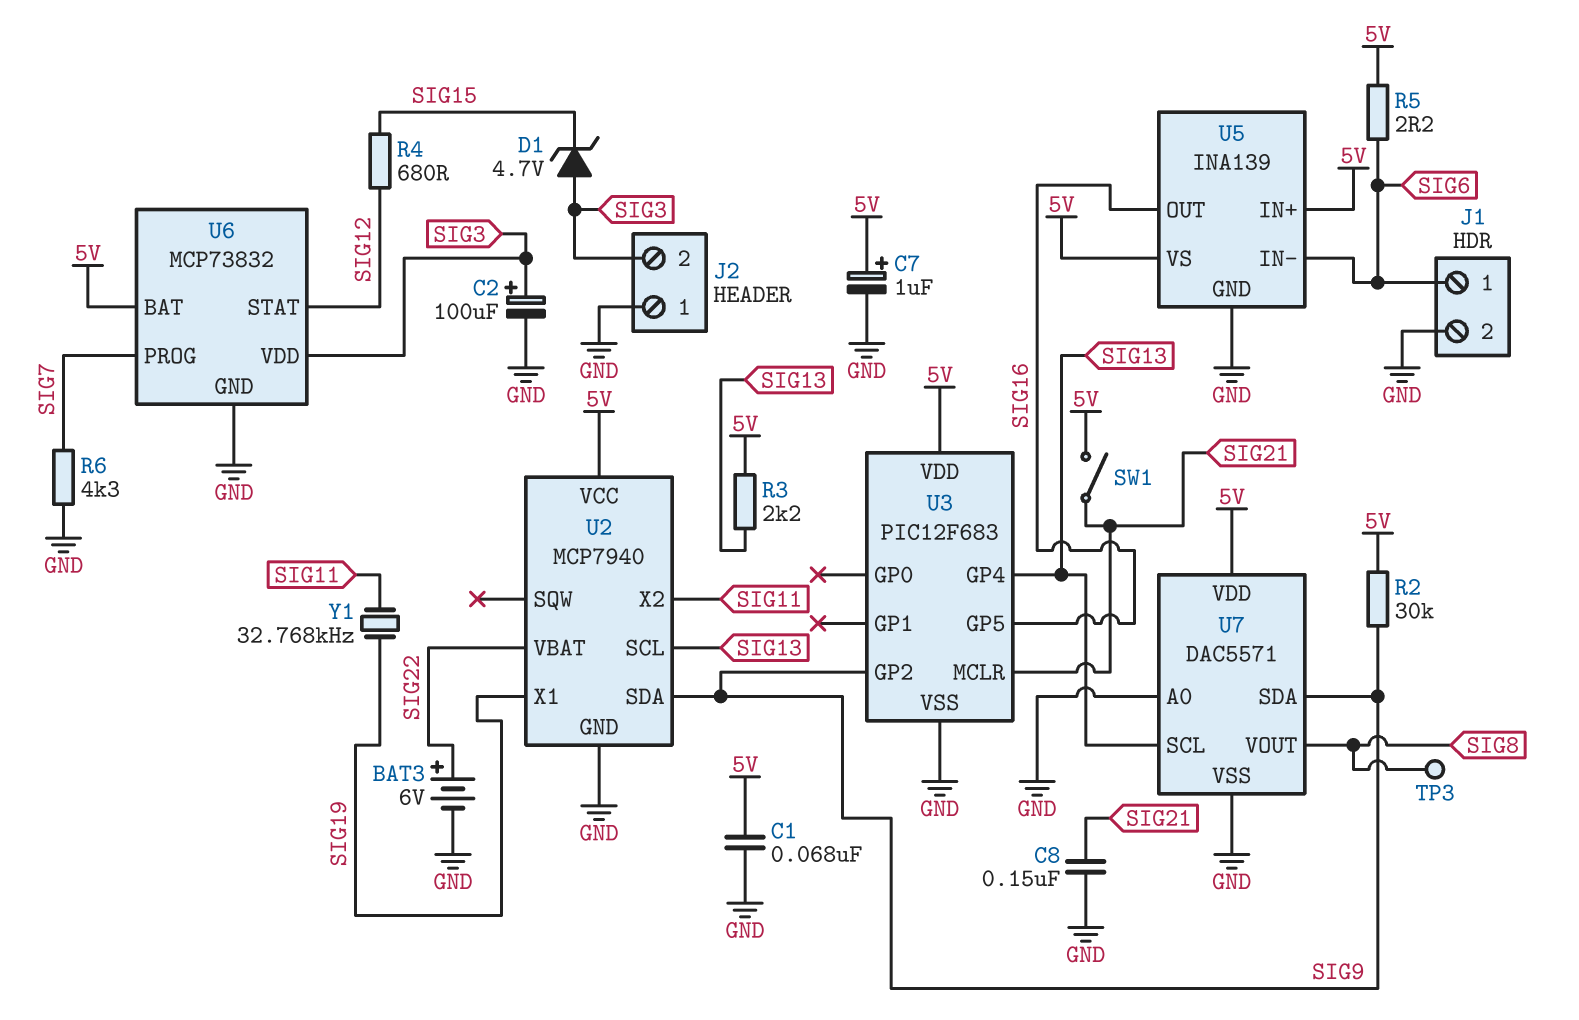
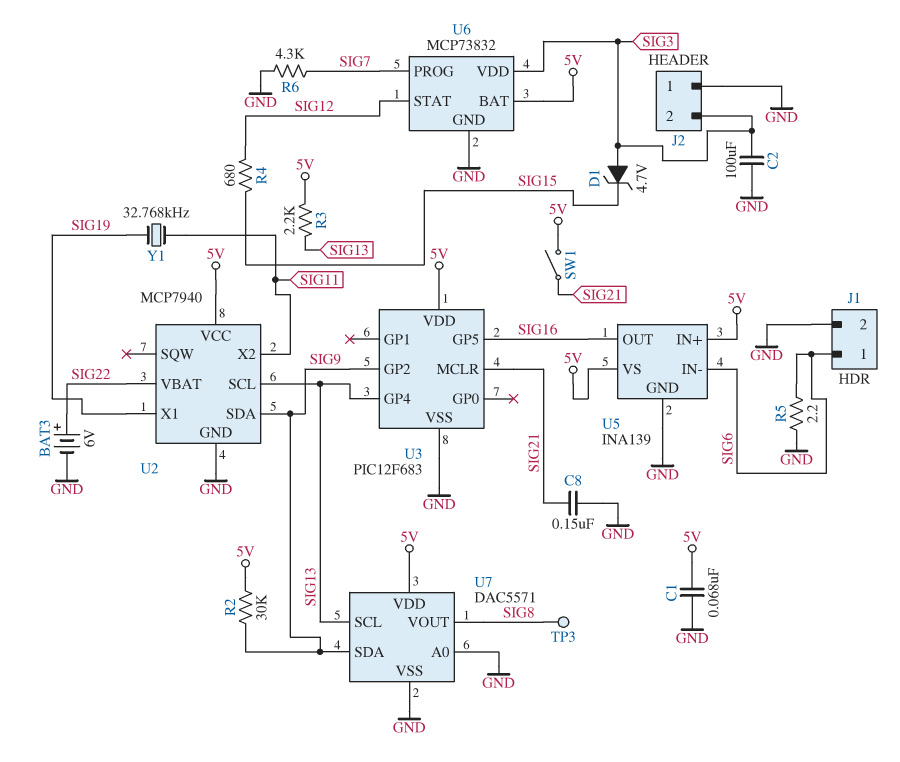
C2: 100uF (plus SIG3, minus GND) -> 100uF (GND, SIG3)
C7: 1uF (plus 5V, minus GND) -> none
R5: 2.2 (5V, SIG6) -> 2.2 (GND, SIG6)

